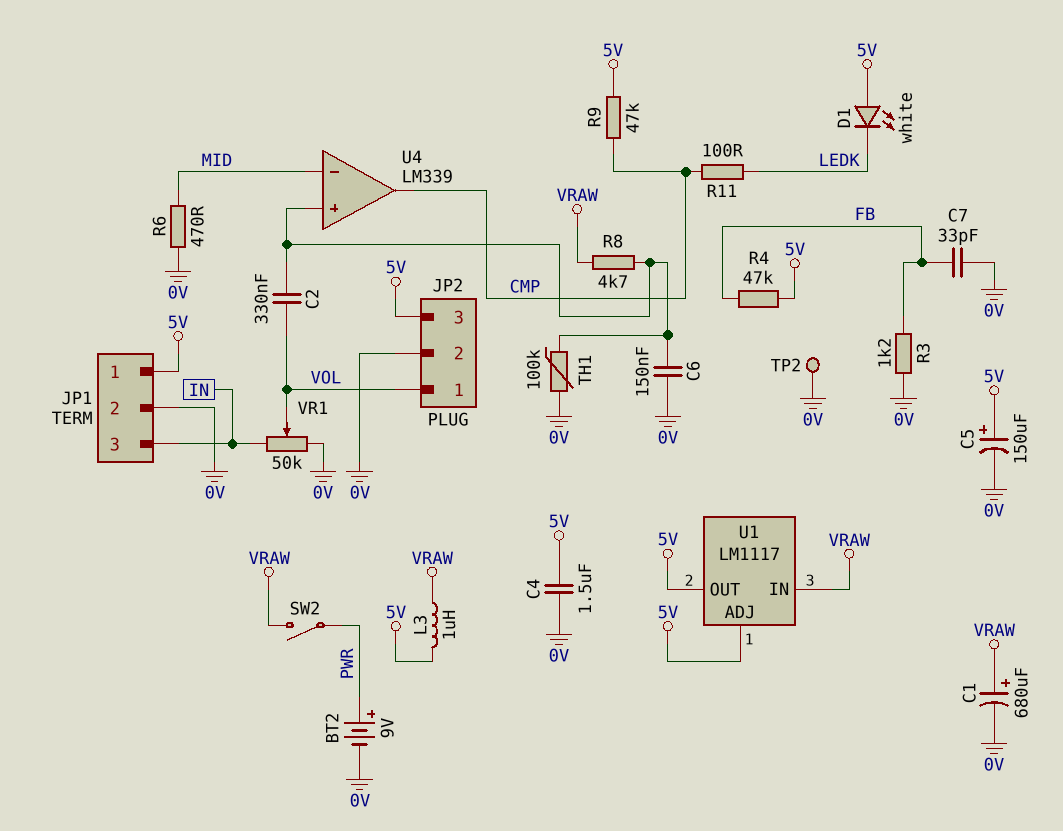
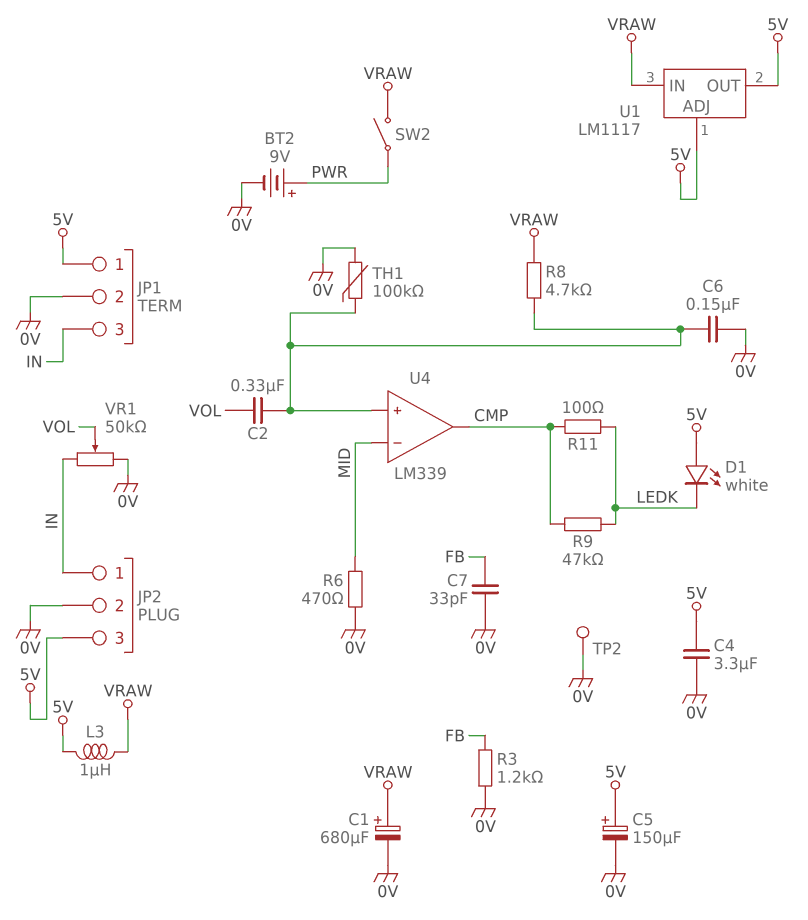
C4: 1.5uF (0V, 5V) -> 3.3uF (0V, 5V)
JP2 pin 1: VOL -> IN
R4: 47k (5V, FB) -> none
R9: 47k (5V, CMP) -> 47k (CMP, LEDK)

